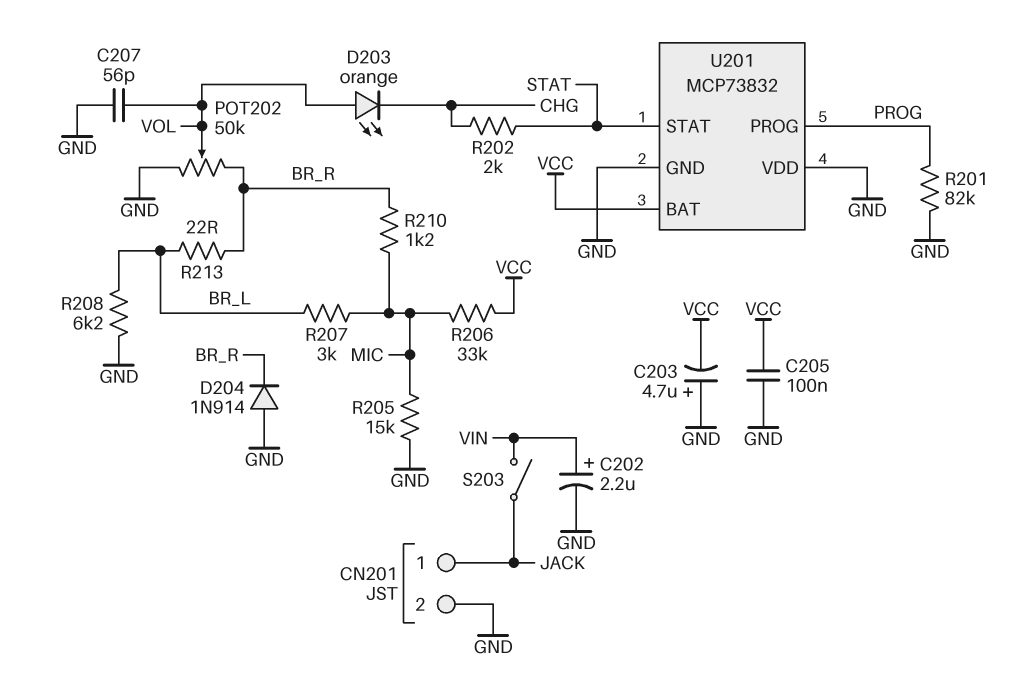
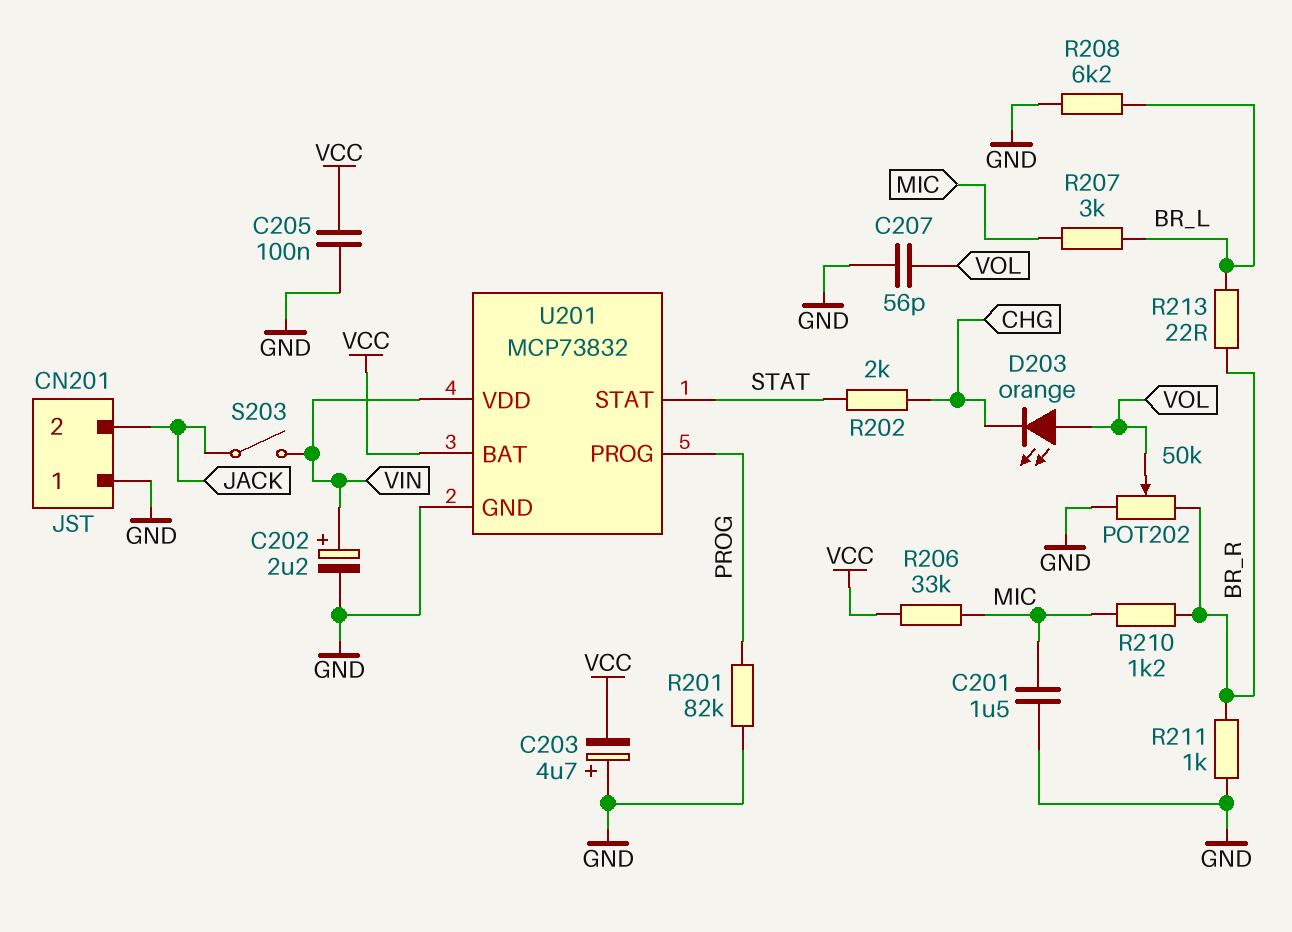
C201: none -> 1.5uF (GND, MIC)
CN201 pin 1: JACK -> GND
CN201 pin 2: GND -> JACK
D204: diode 1N914 (A GND, K BR_R) -> none
R205: 15k (GND, MIC) -> none
R211: none -> 1k (BR_R, GND)
U201 pin VDD: GND -> VIN

